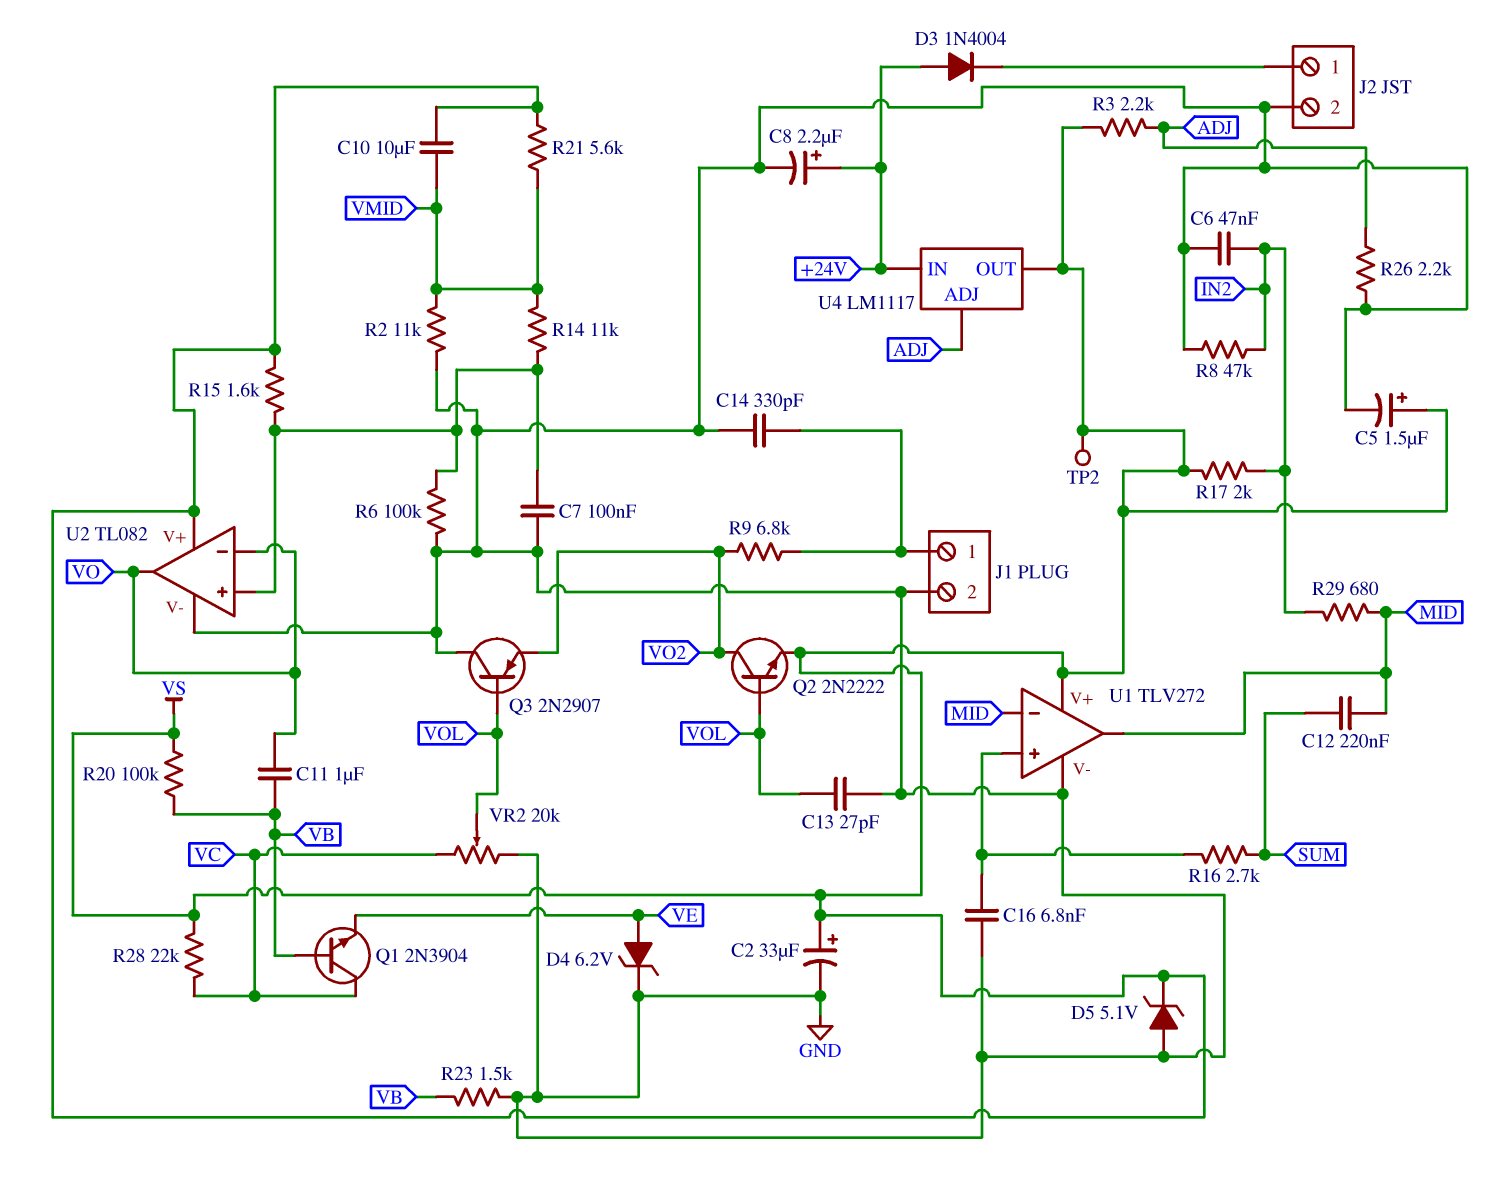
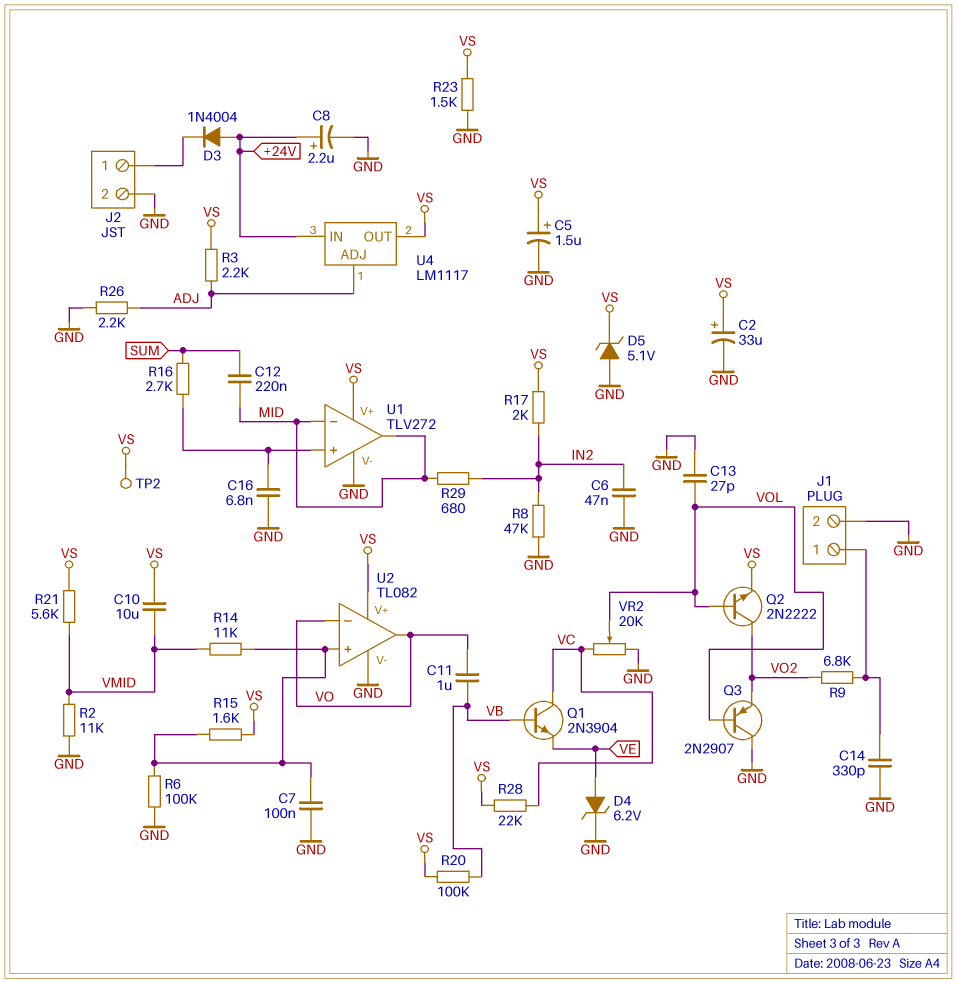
R23: 1.5k (GND, VB) -> 1.5k (GND, VS)

